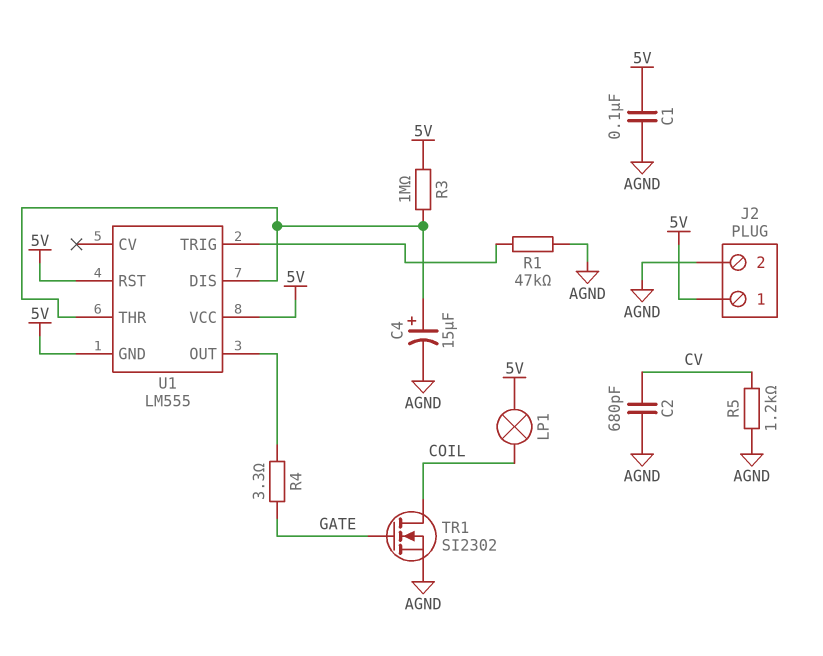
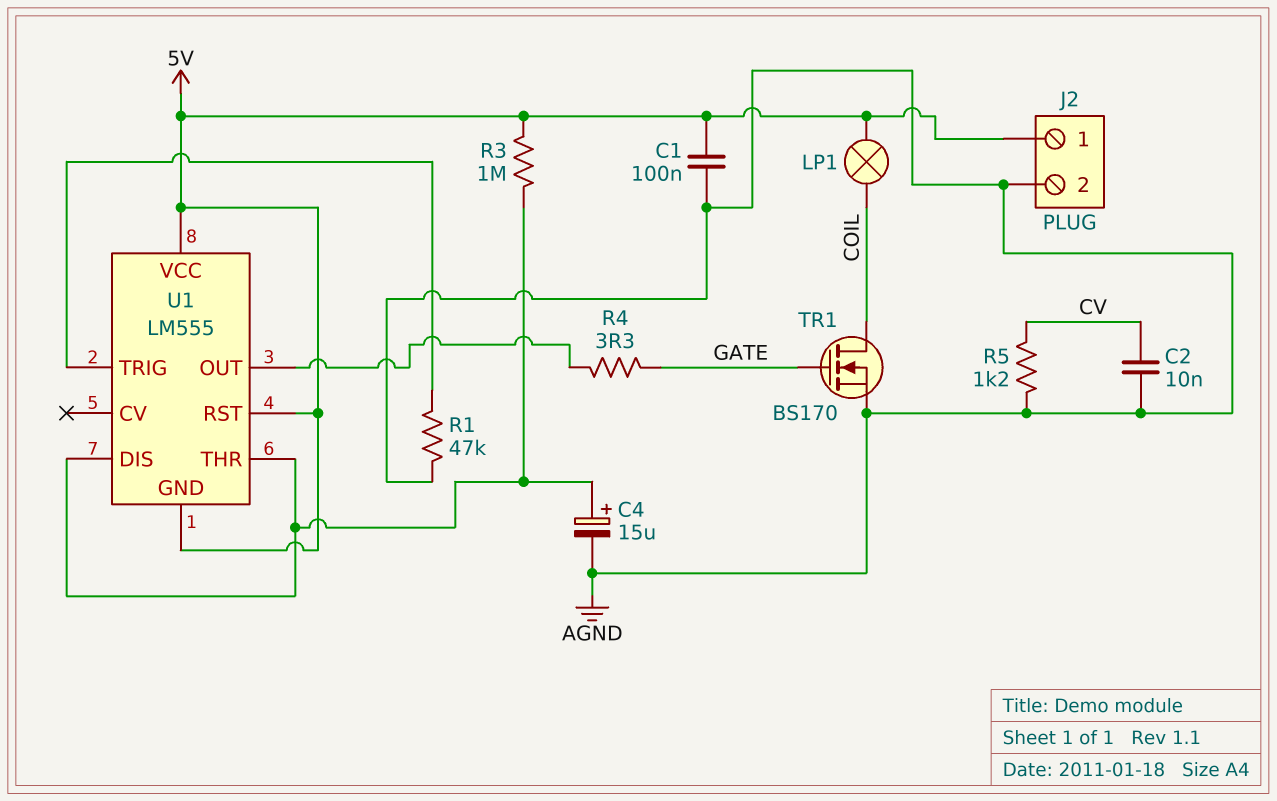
C2: 680pF (AGND, CV) -> 10nF (AGND, CV)
TR1: NMOS SI2302 (G GATE, D COIL, S AGND) -> NMOS BS170 (G GATE, D COIL, S AGND)

